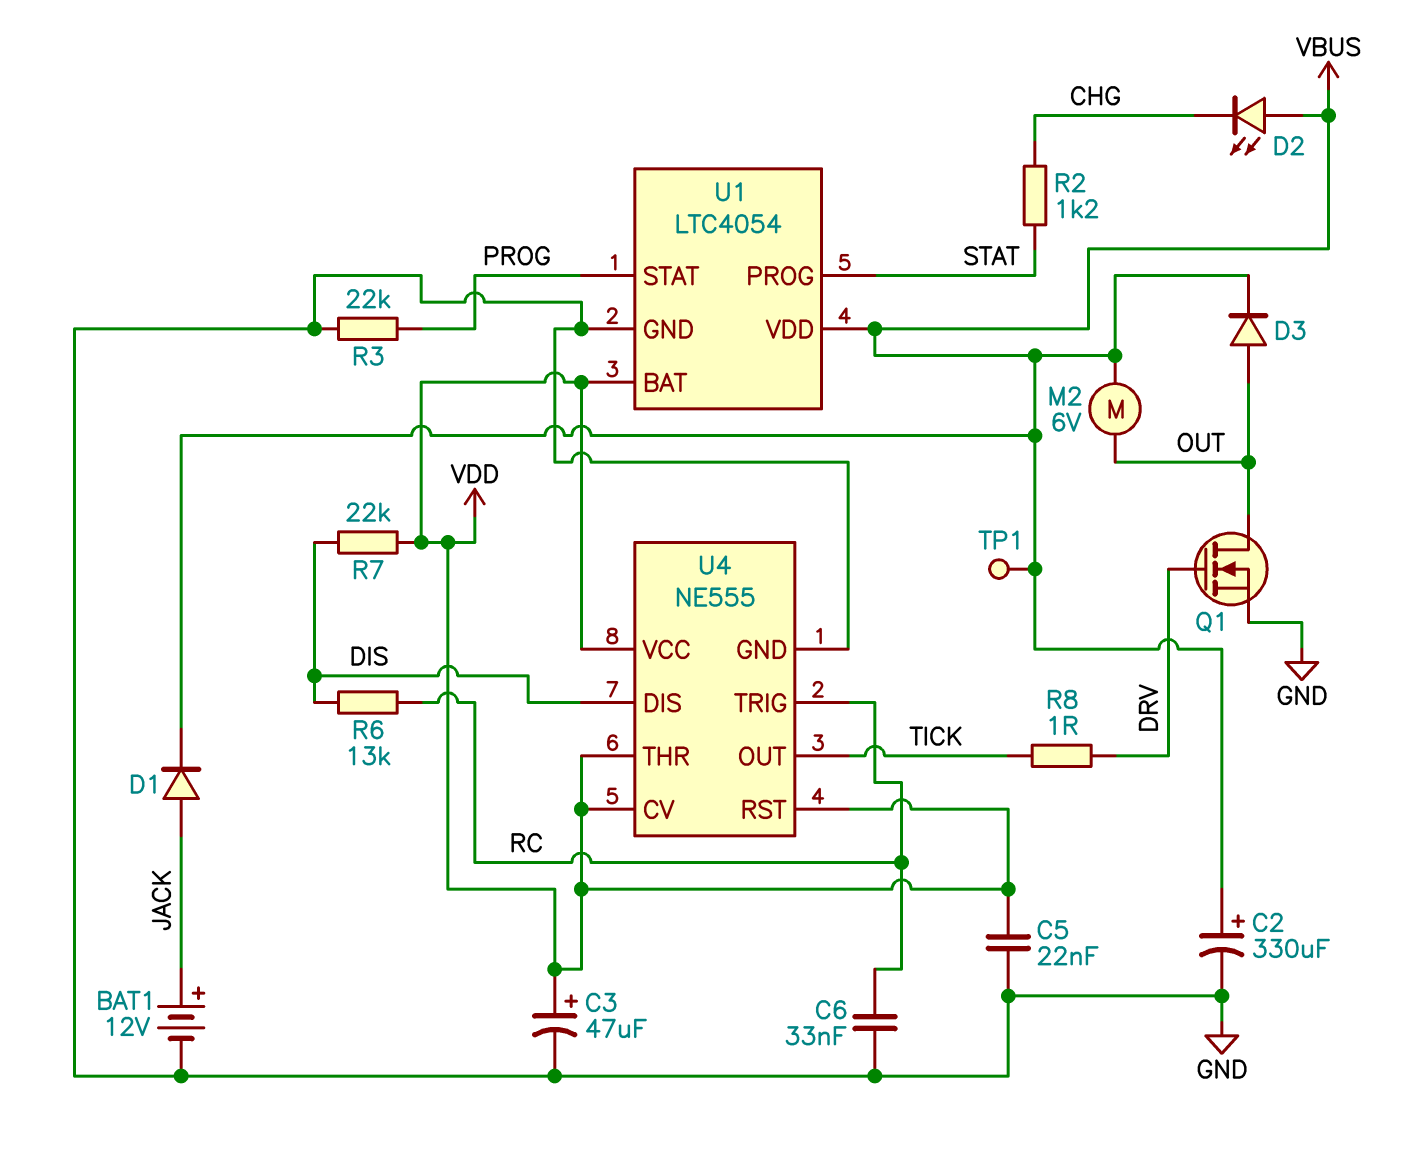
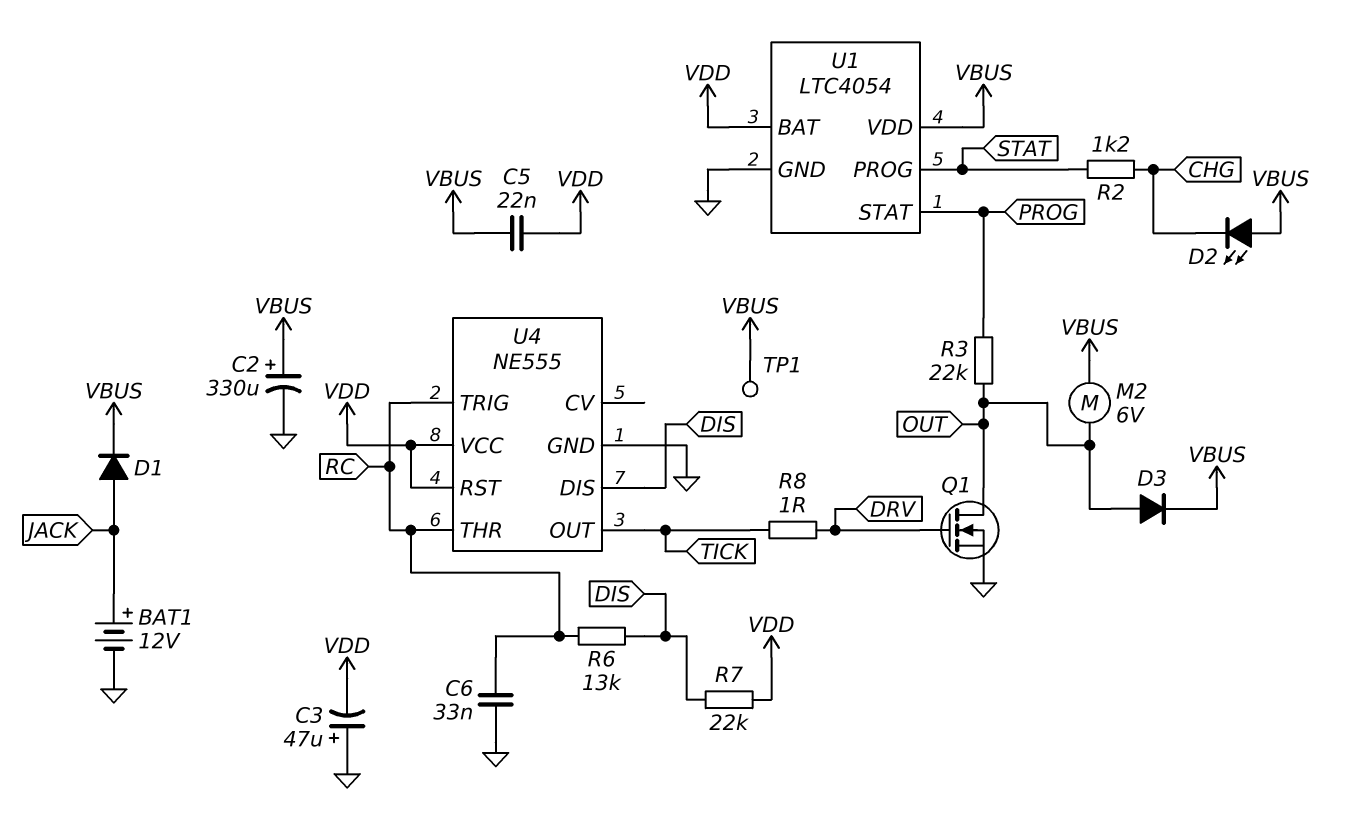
C3: 47uF (plus VDD, minus GND) -> 47uF (plus GND, minus VDD)
C5: 22nF (GND, VDD) -> 22nF (VBUS, VDD)
R3: 22k (GND, PROG) -> 22k (OUT, PROG)
U4 pin CV: VDD -> none
U4 pin THR: VDD -> RC

